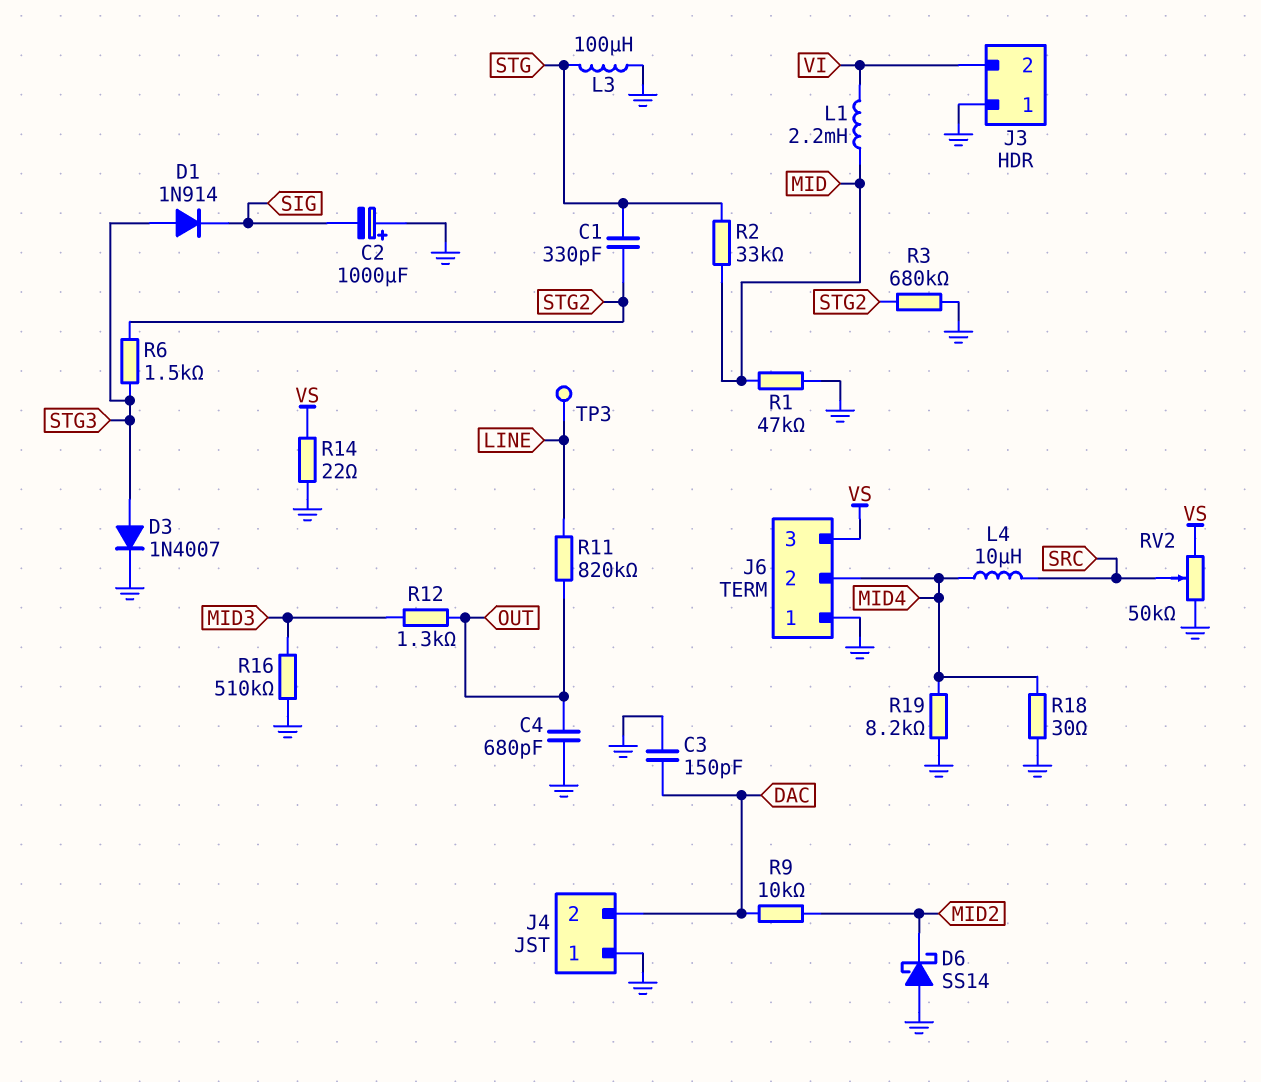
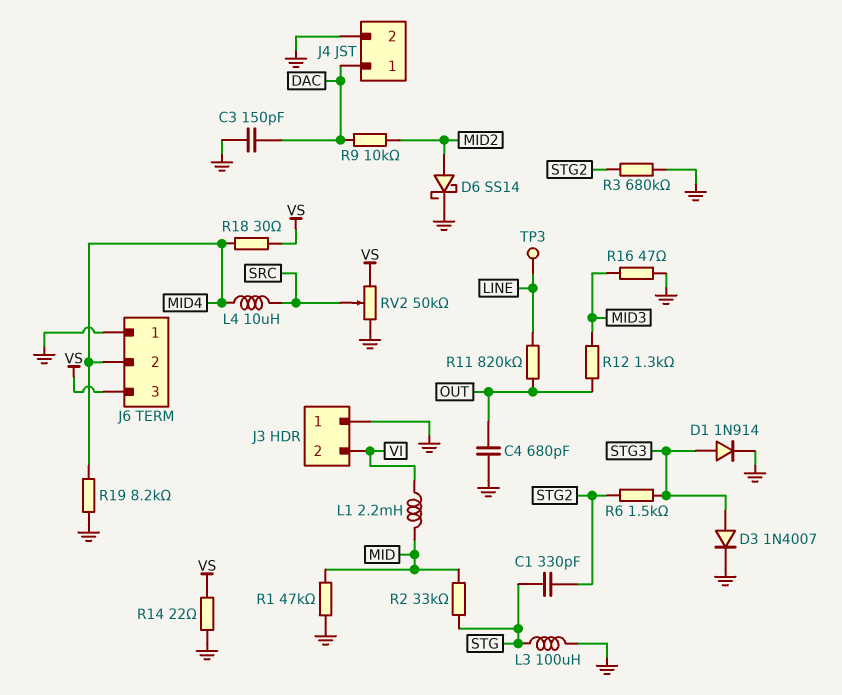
C2: 1000uF (plus GND, minus SIG) -> none
D1: diode 1N914 (A STG3, K SIG) -> diode 1N914 (A STG3, K GND)
D6: schottky SS14 (A GND, K MID2) -> schottky SS14 (A MID2, K GND)
J4 pin 1: GND -> DAC
J4 pin 2: DAC -> GND
R16: 510k (GND, MID3) -> 47 (GND, MID3)
R18: 30 (GND, MID4) -> 30 (MID4, VS)

